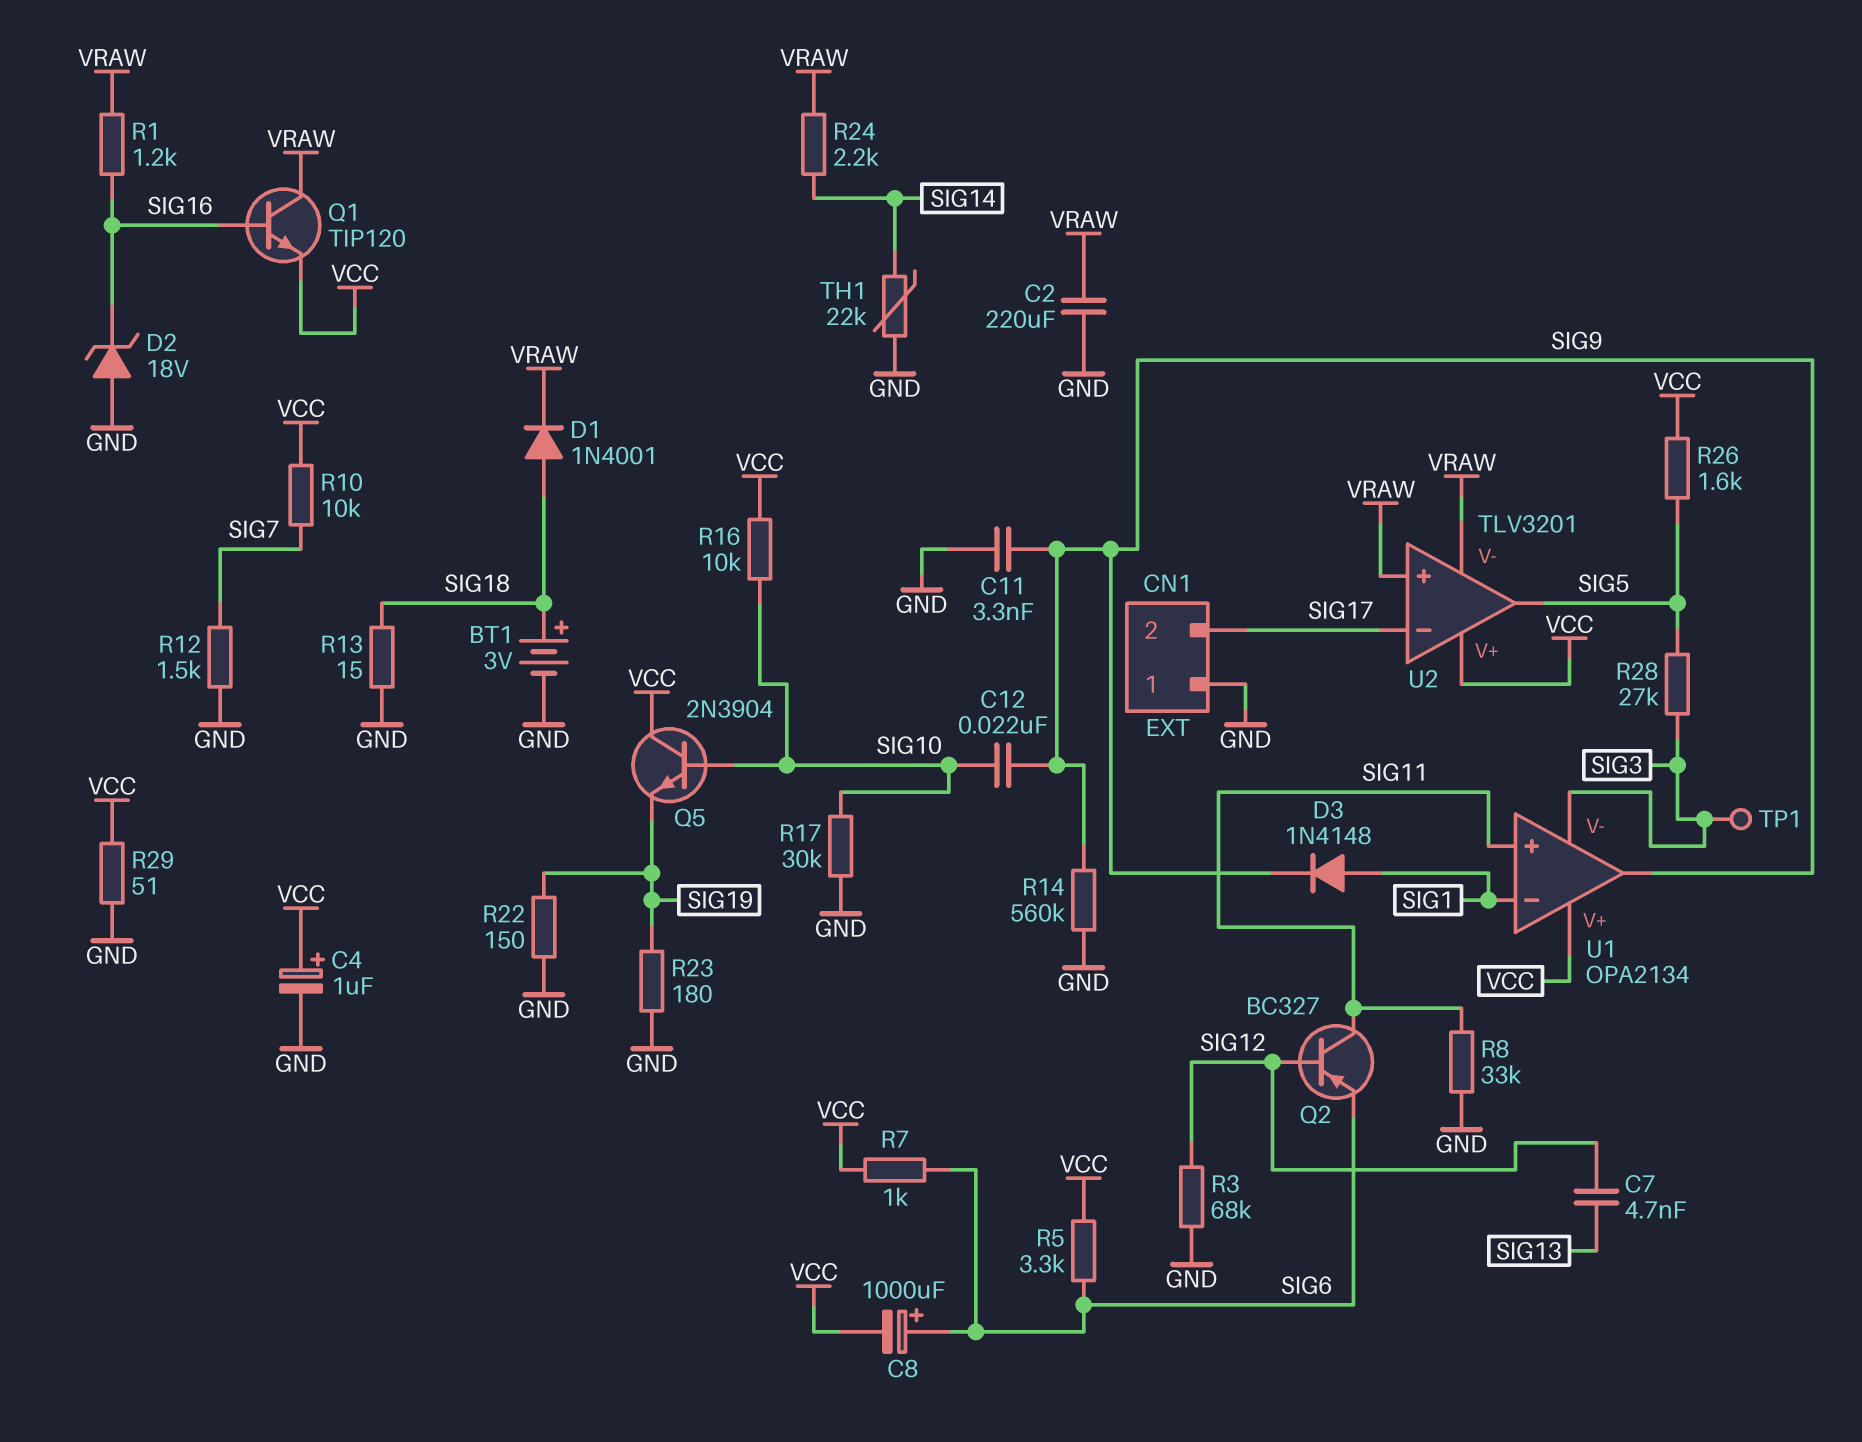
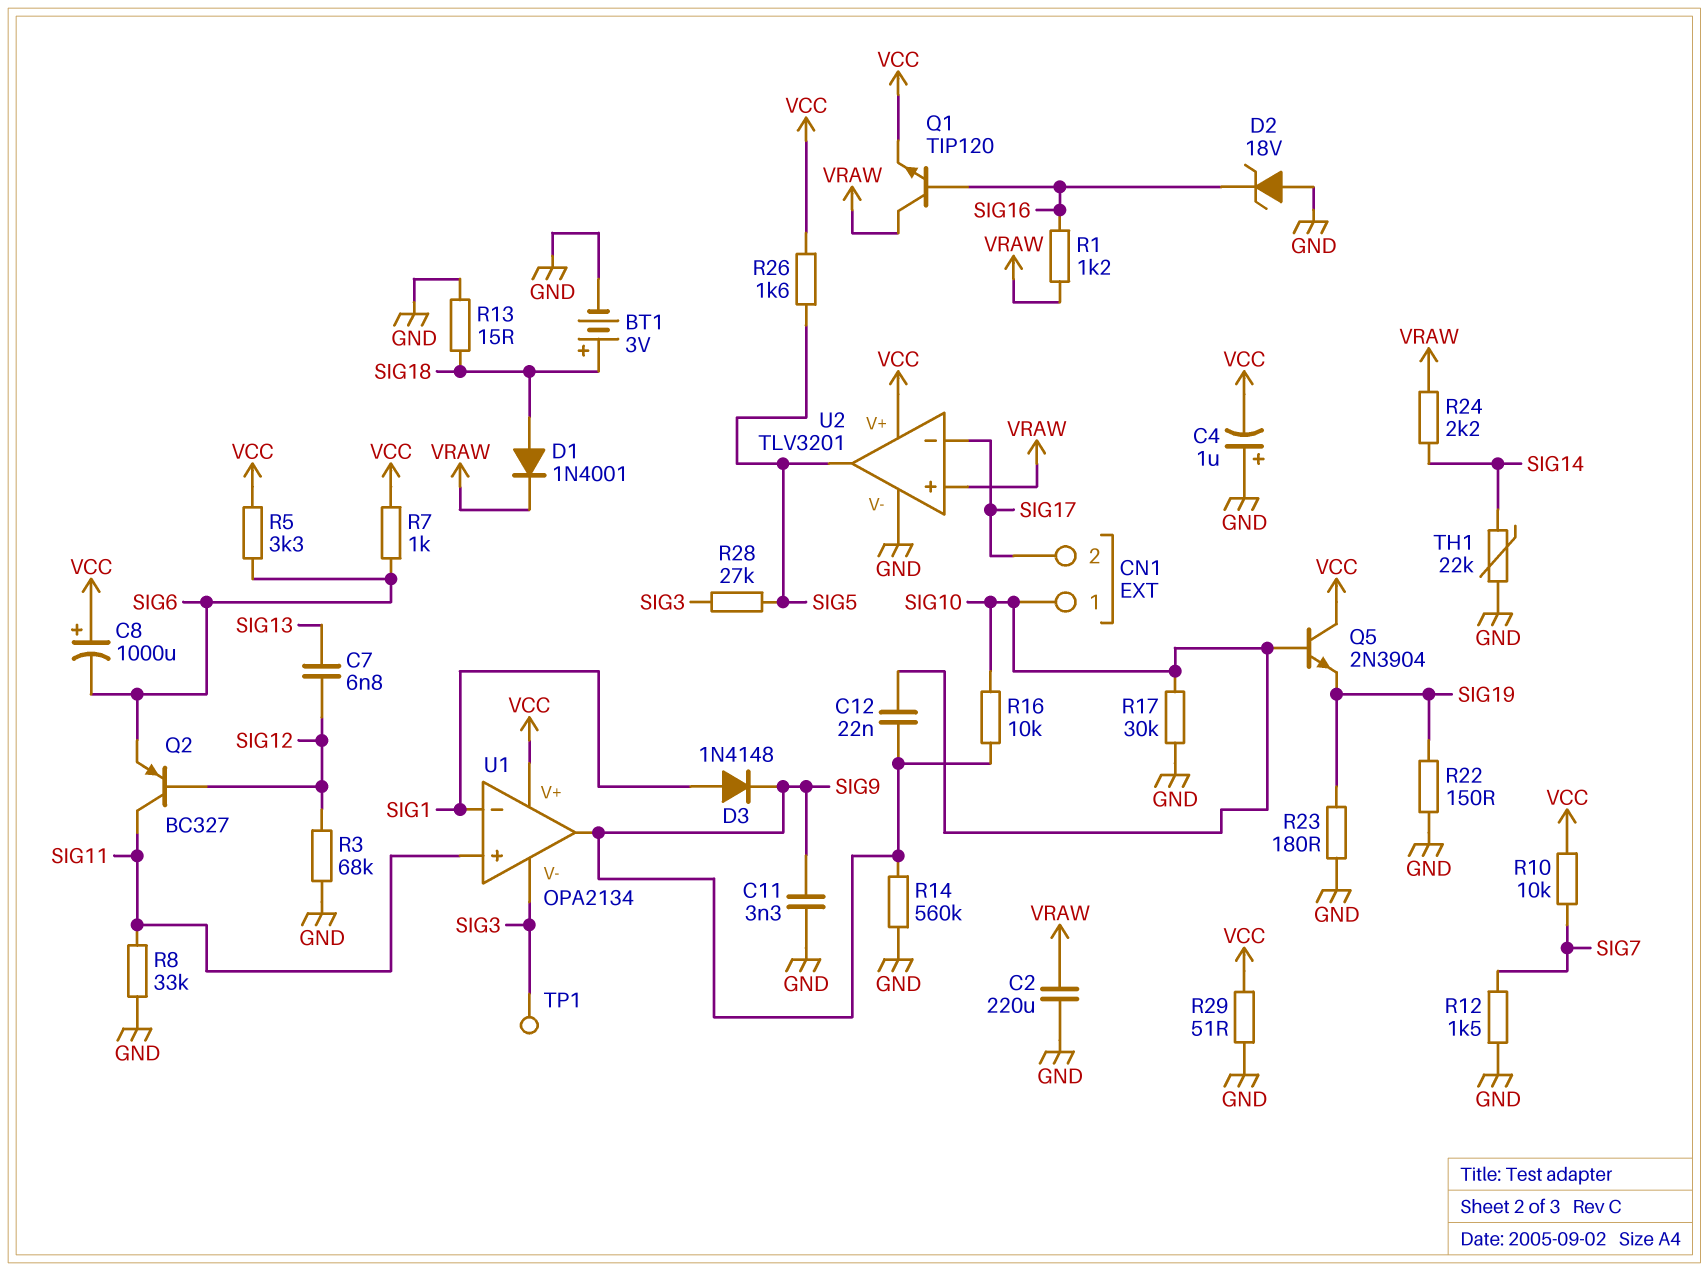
C4: 1uF (plus VCC, minus GND) -> 1uF (plus GND, minus VCC)
C7: 4.7nF (SIG12, SIG13) -> 6.8nF (SIG12, SIG13)
C8: 1000uF (plus SIG6, minus VCC) -> 1000uF (plus VCC, minus SIG6)
CN1 pin 1: GND -> SIG10
R16: 10k (SIG10, VCC) -> 10k (SIG9, SIG10)
U2 pin V-: VRAW -> GND

